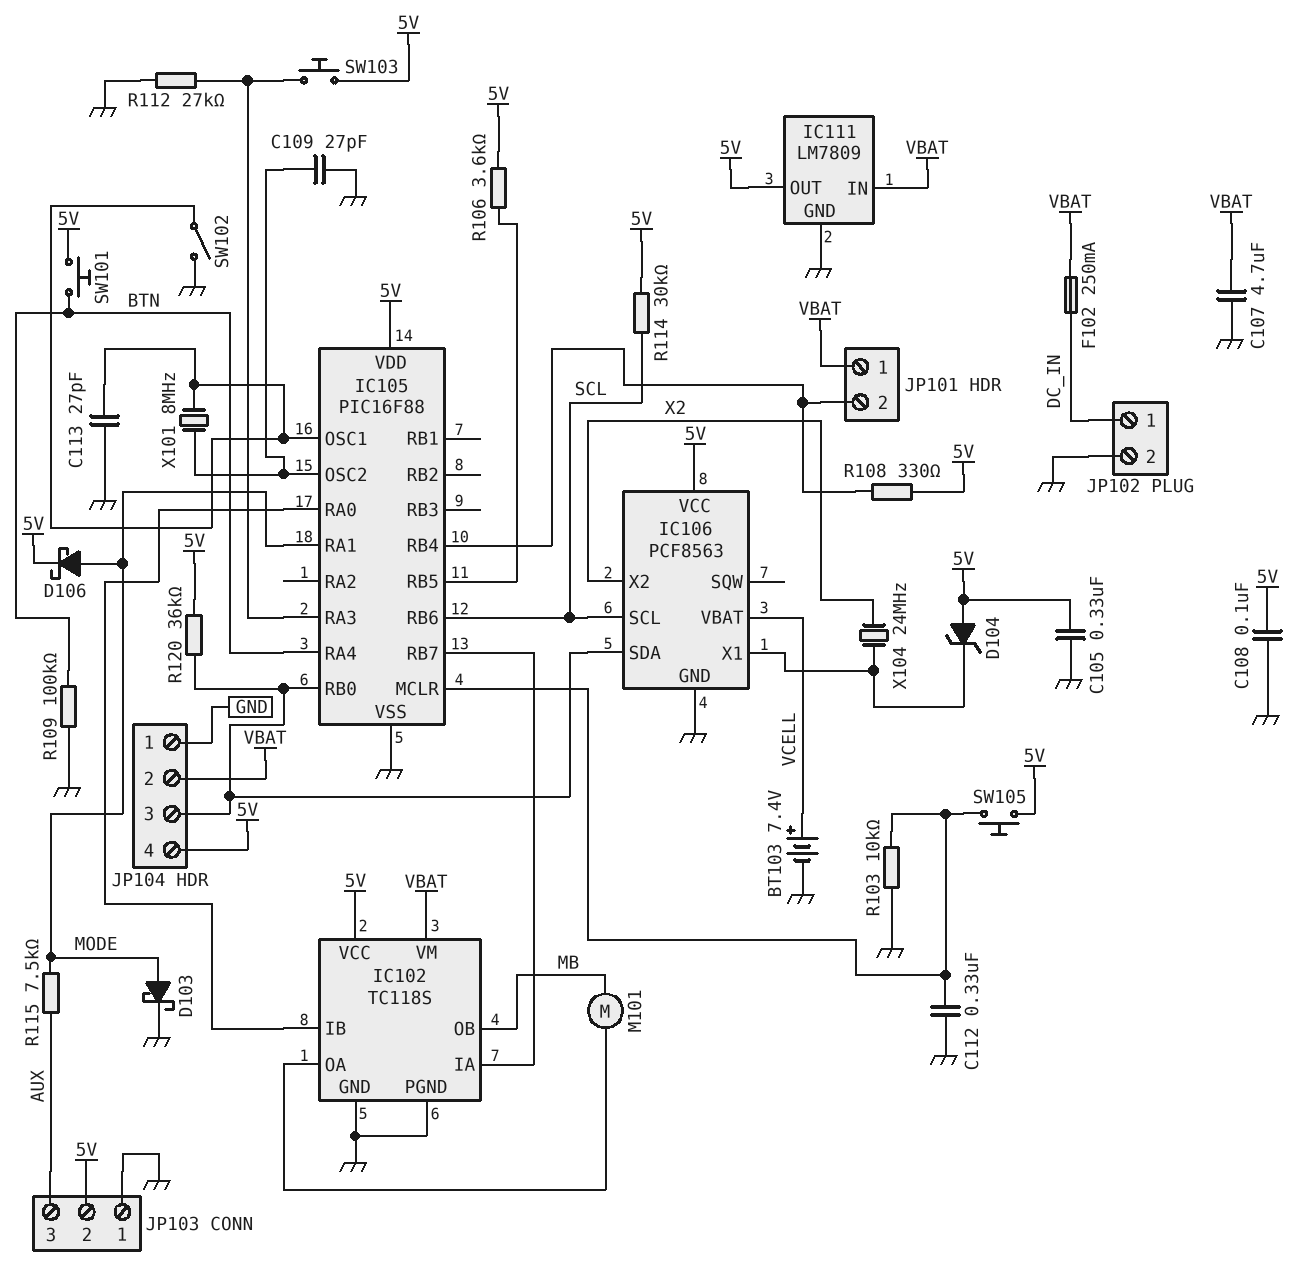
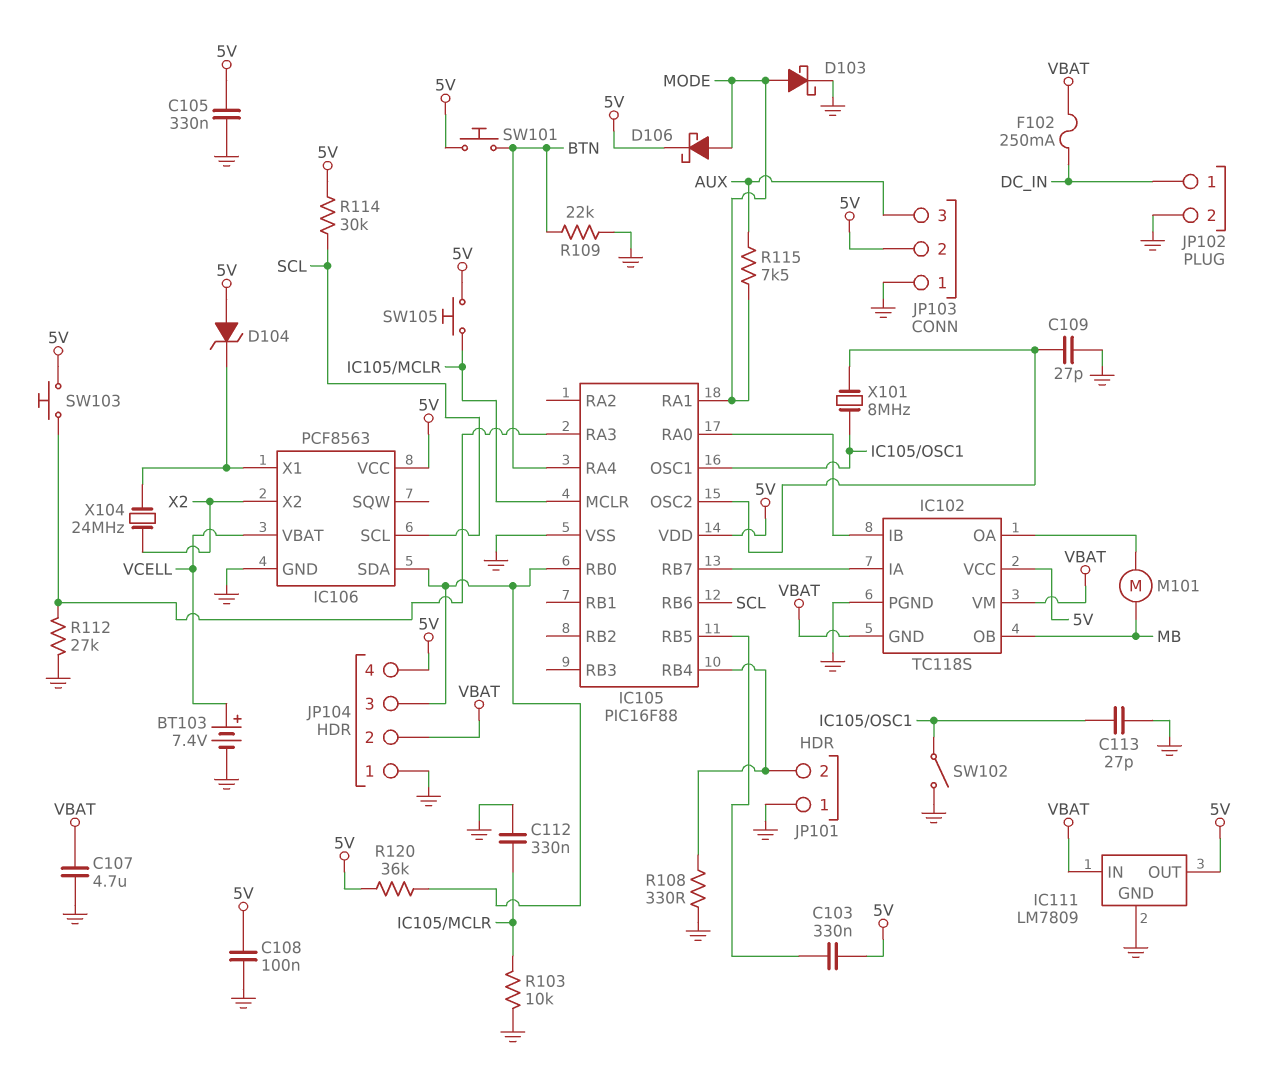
C103: none -> 330nF (5V, IC105/RB5)
IC102 pin GND: GND -> VBAT
JP101 pin 1: VBAT -> GND
R106: 3.6k (5V, IC105/RB5) -> none
R108: 330 (5V, IC105/RB4) -> 330 (GND, IC105/RB4)
R109: 100k (BTN, GND) -> 22k (BTN, GND)

